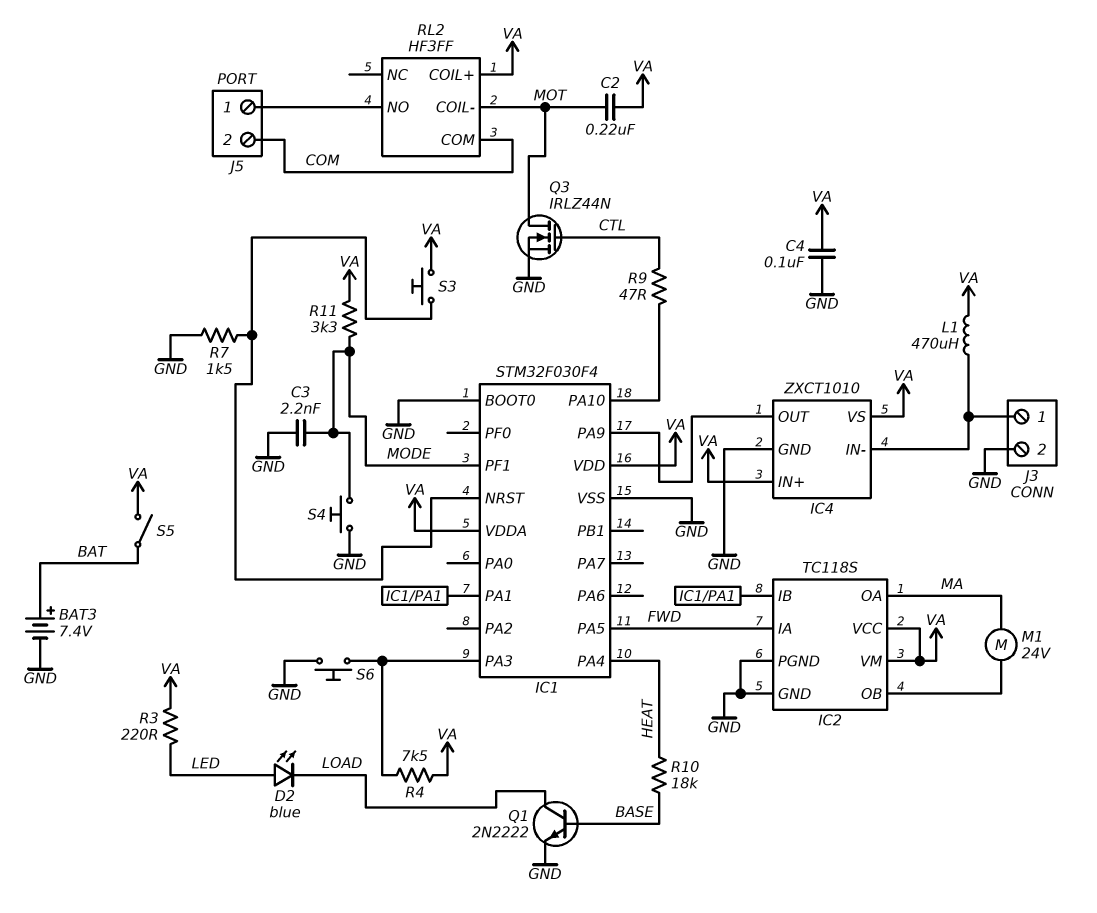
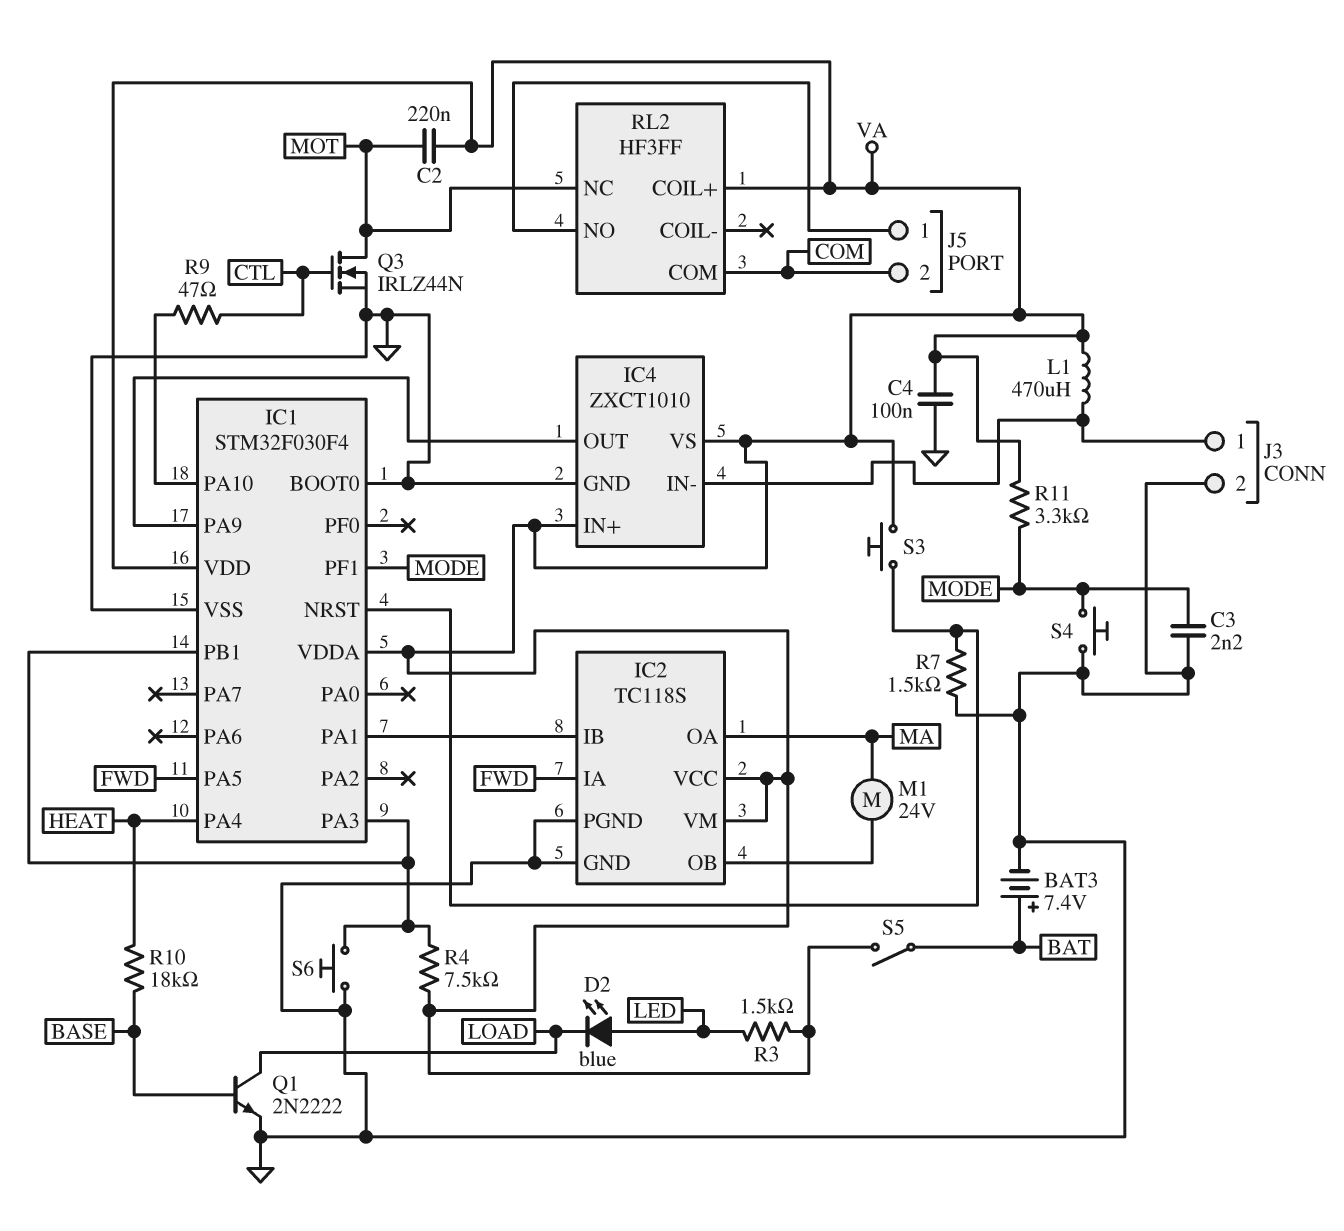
IC1 pin PB1: none -> IC1/PA3
R3: 220 (LED, VA) -> 1.5k (LED, VA)
RL2 pin COIL-: MOT -> none
RL2 pin NC: none -> MOT

